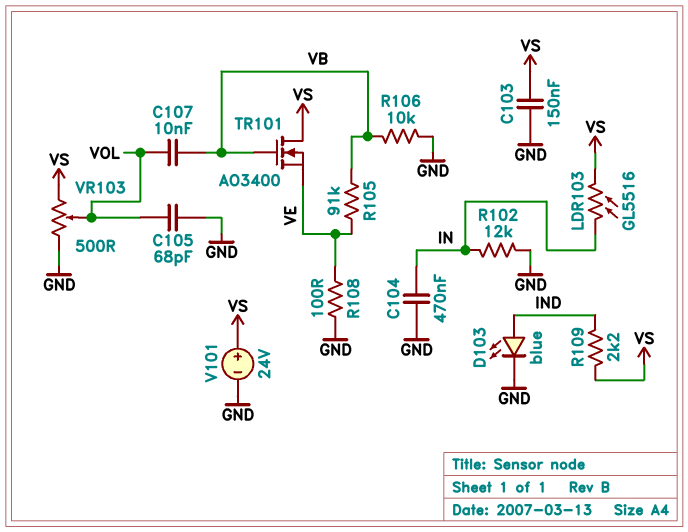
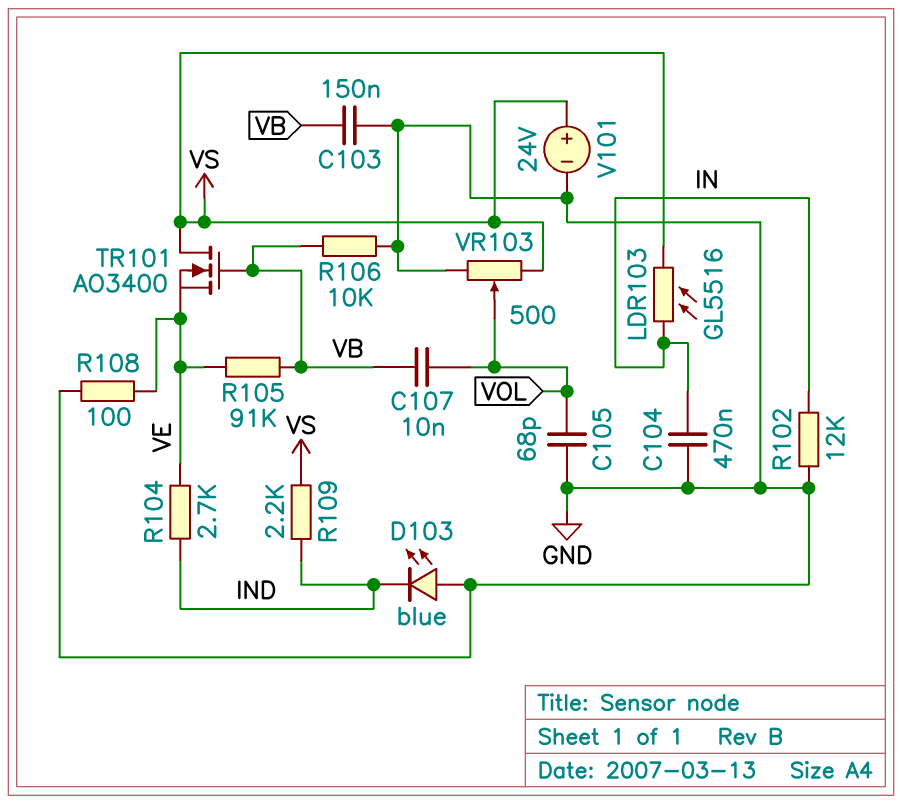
C103: 150nF (GND, VS) -> 150nF (GND, VB)
D103: LED blue (A IND, K GND) -> LED blue (A GND, K IND)
R104: none -> 2.7k (IND, VE)

